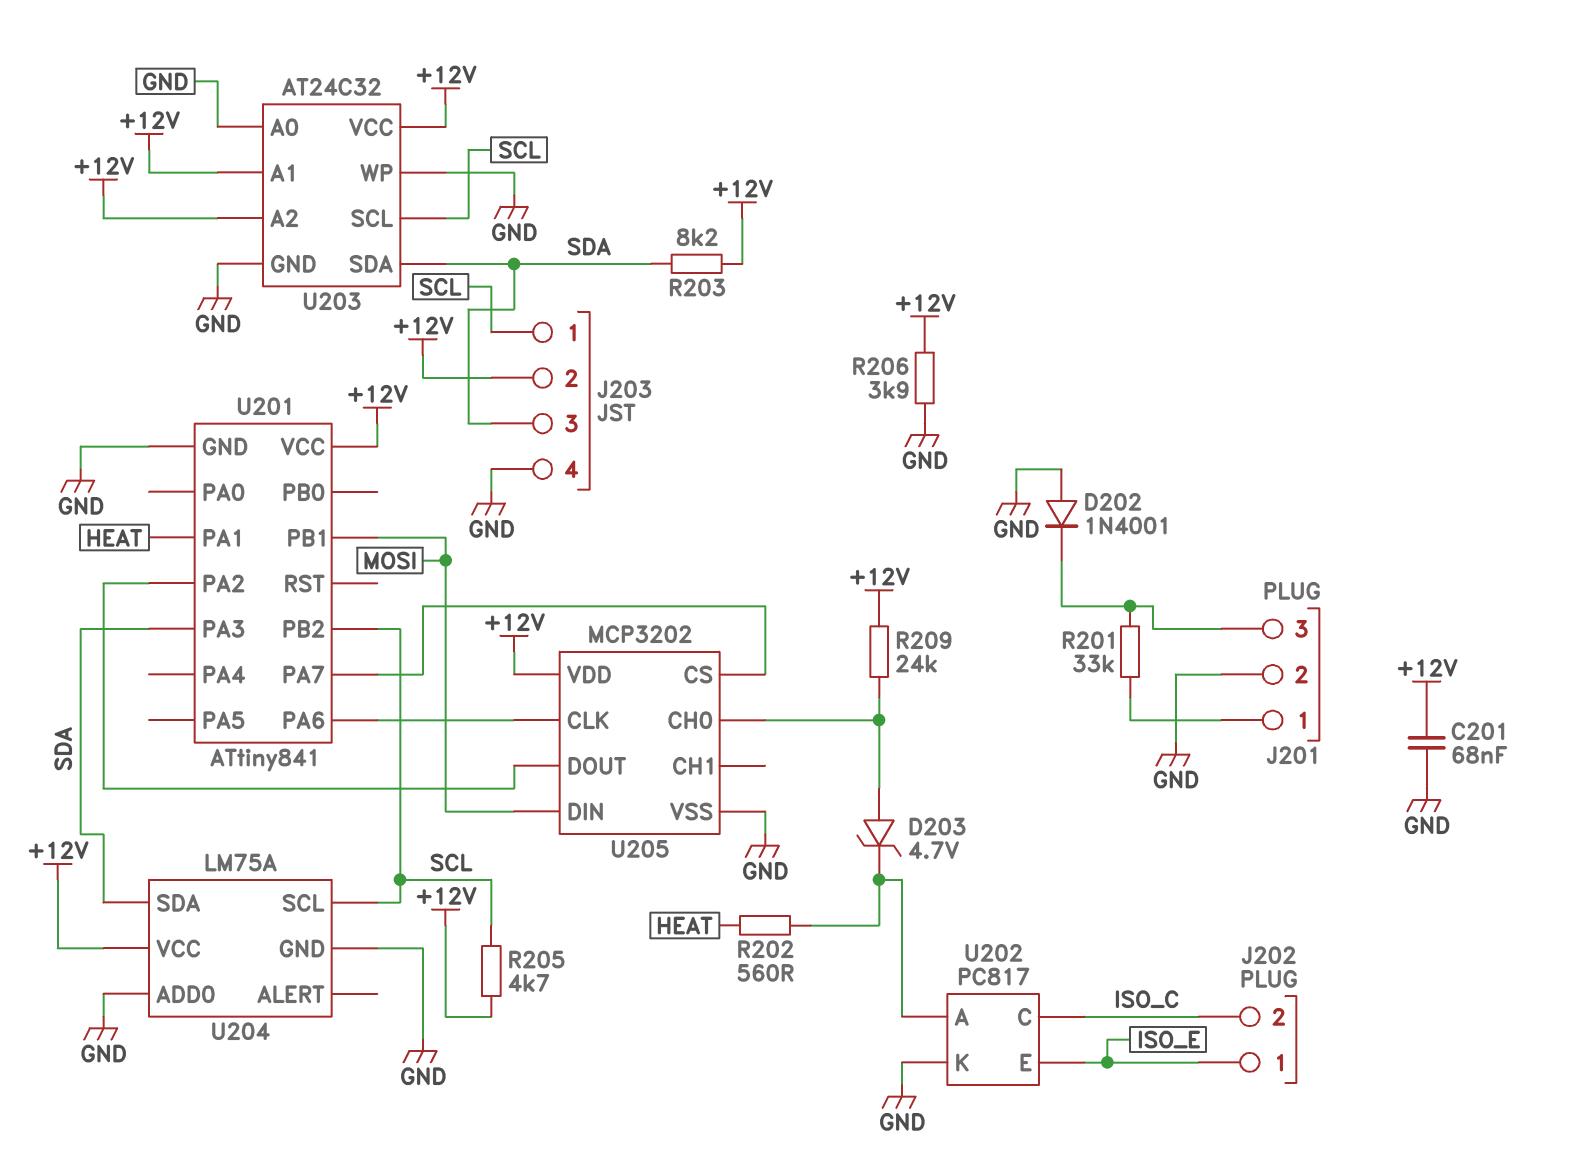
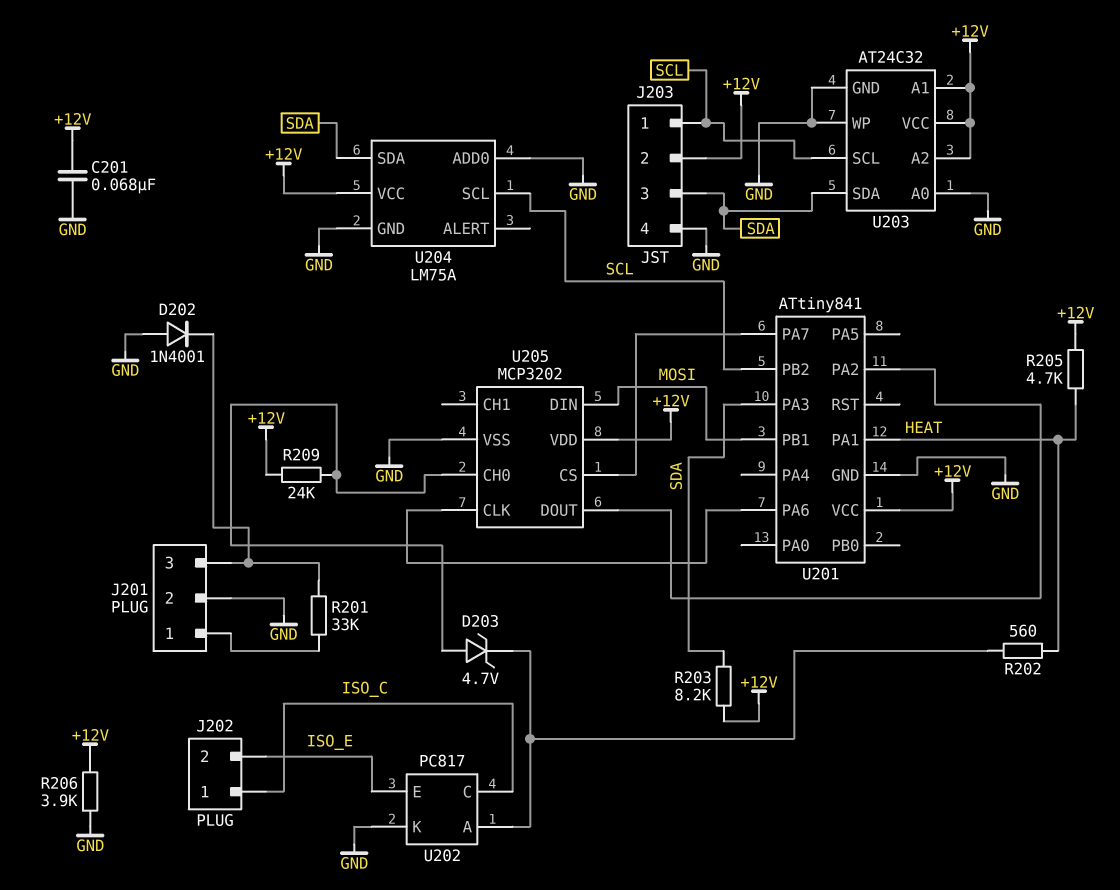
J202 pin 1: ISO_E -> ISO_C
J202 pin 2: ISO_C -> ISO_E
R205: 4.7k (+12V, SCL) -> 4.7k (+12V, HEAT)

